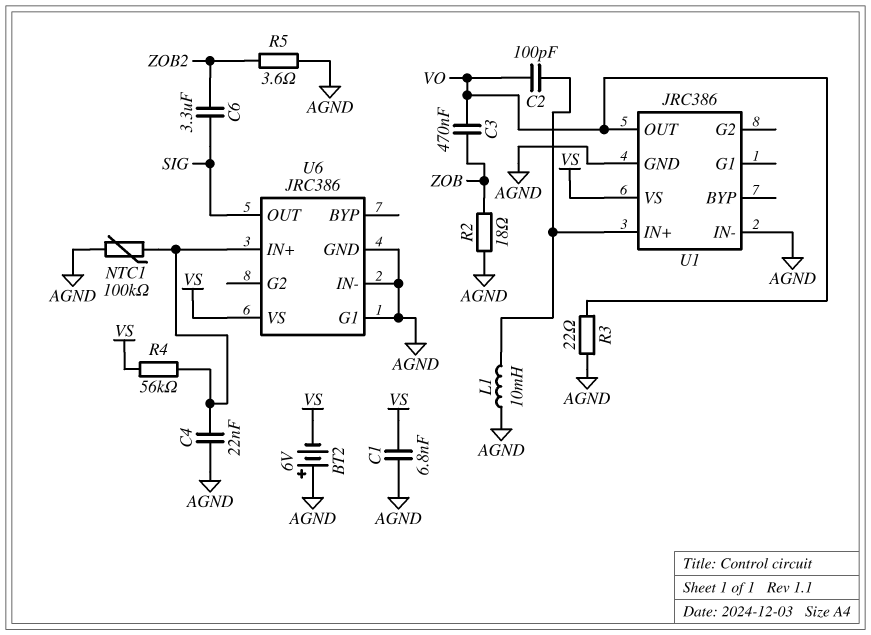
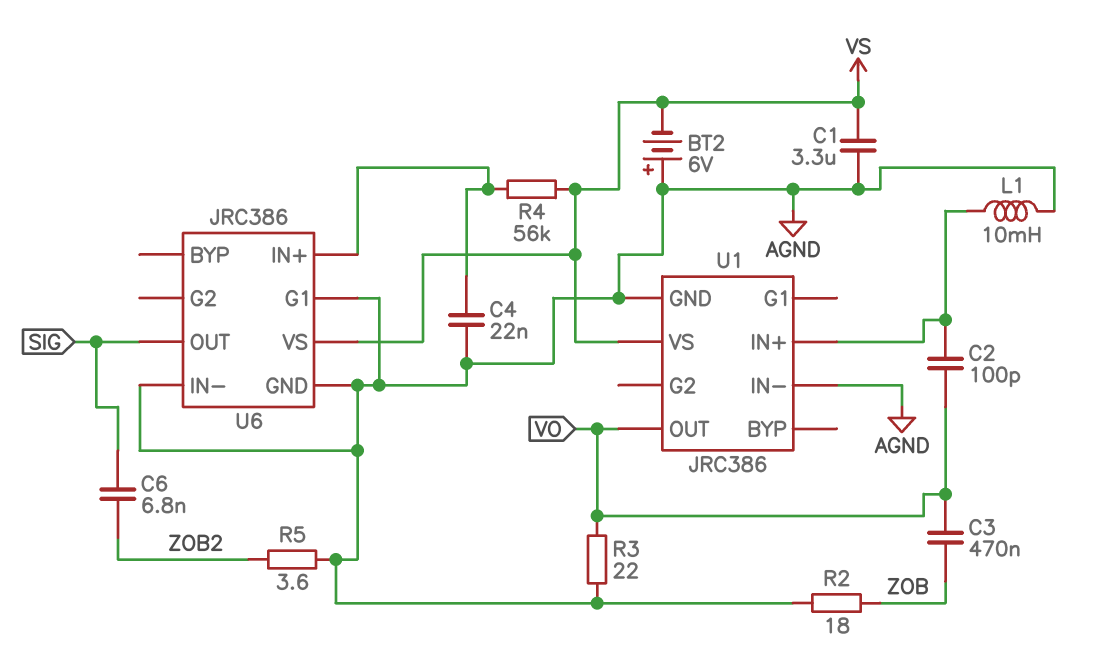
C1: 6.8nF (AGND, VS) -> 3.3uF (AGND, VS)
C6: 3.3uF (SIG, ZOB2) -> 6.8nF (SIG, ZOB2)
NTC1: 100k (AGND, U6/IN+) -> none

